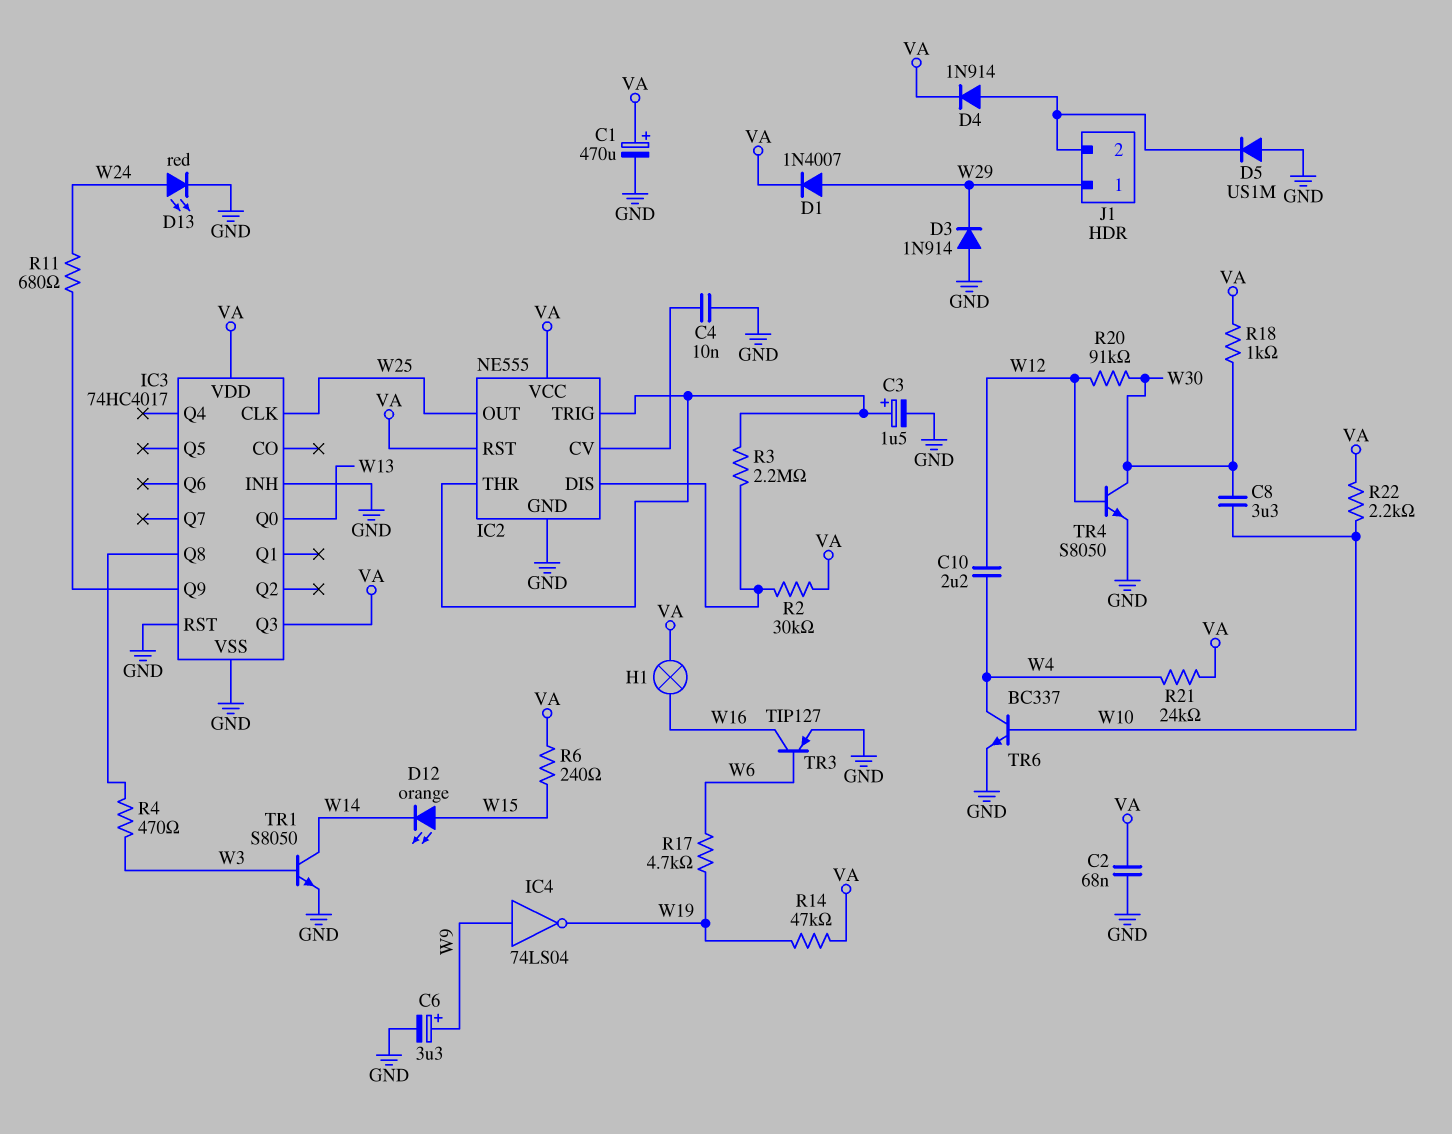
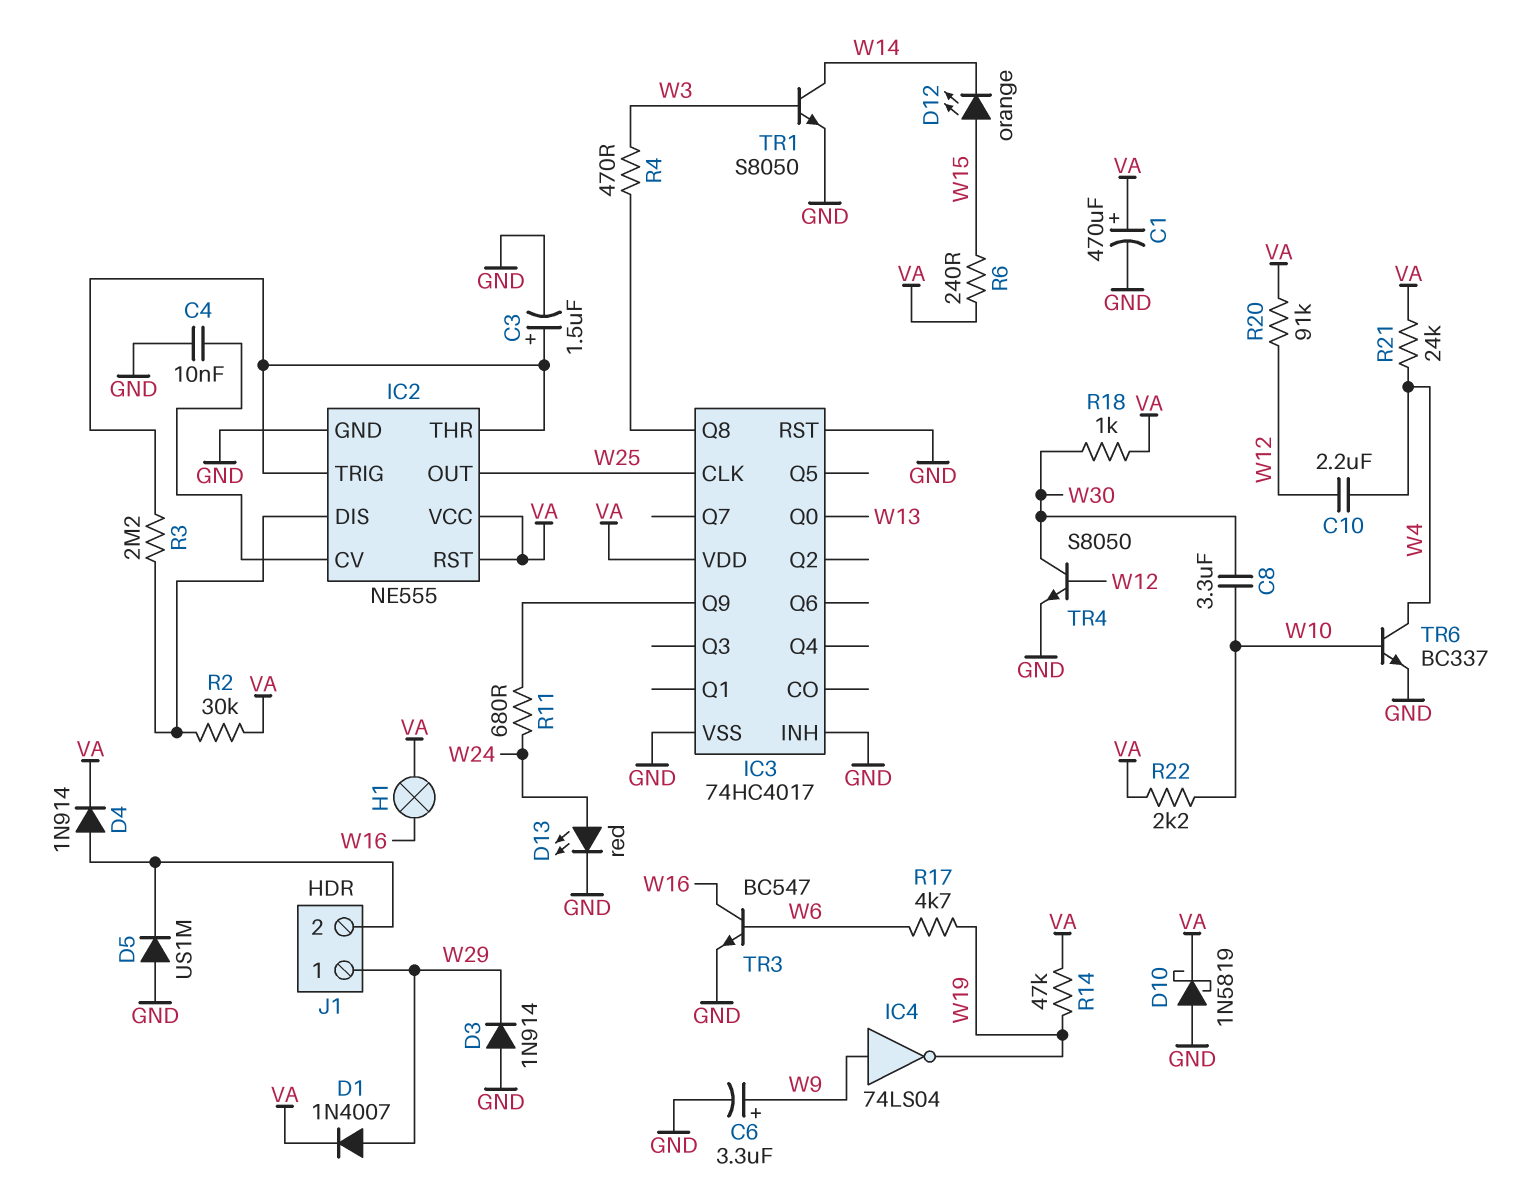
C2: 68nF (GND, VA) -> none
D10: none -> schottky 1N5819 (A GND, K VA)
IC3 pin Q3: VA -> none
R20: 91k (W12, W30) -> 91k (VA, W12)
TR3: PNP TIP127 (B W6, C W16, E GND) -> NPN BC547 (B W6, C W16, E GND)

